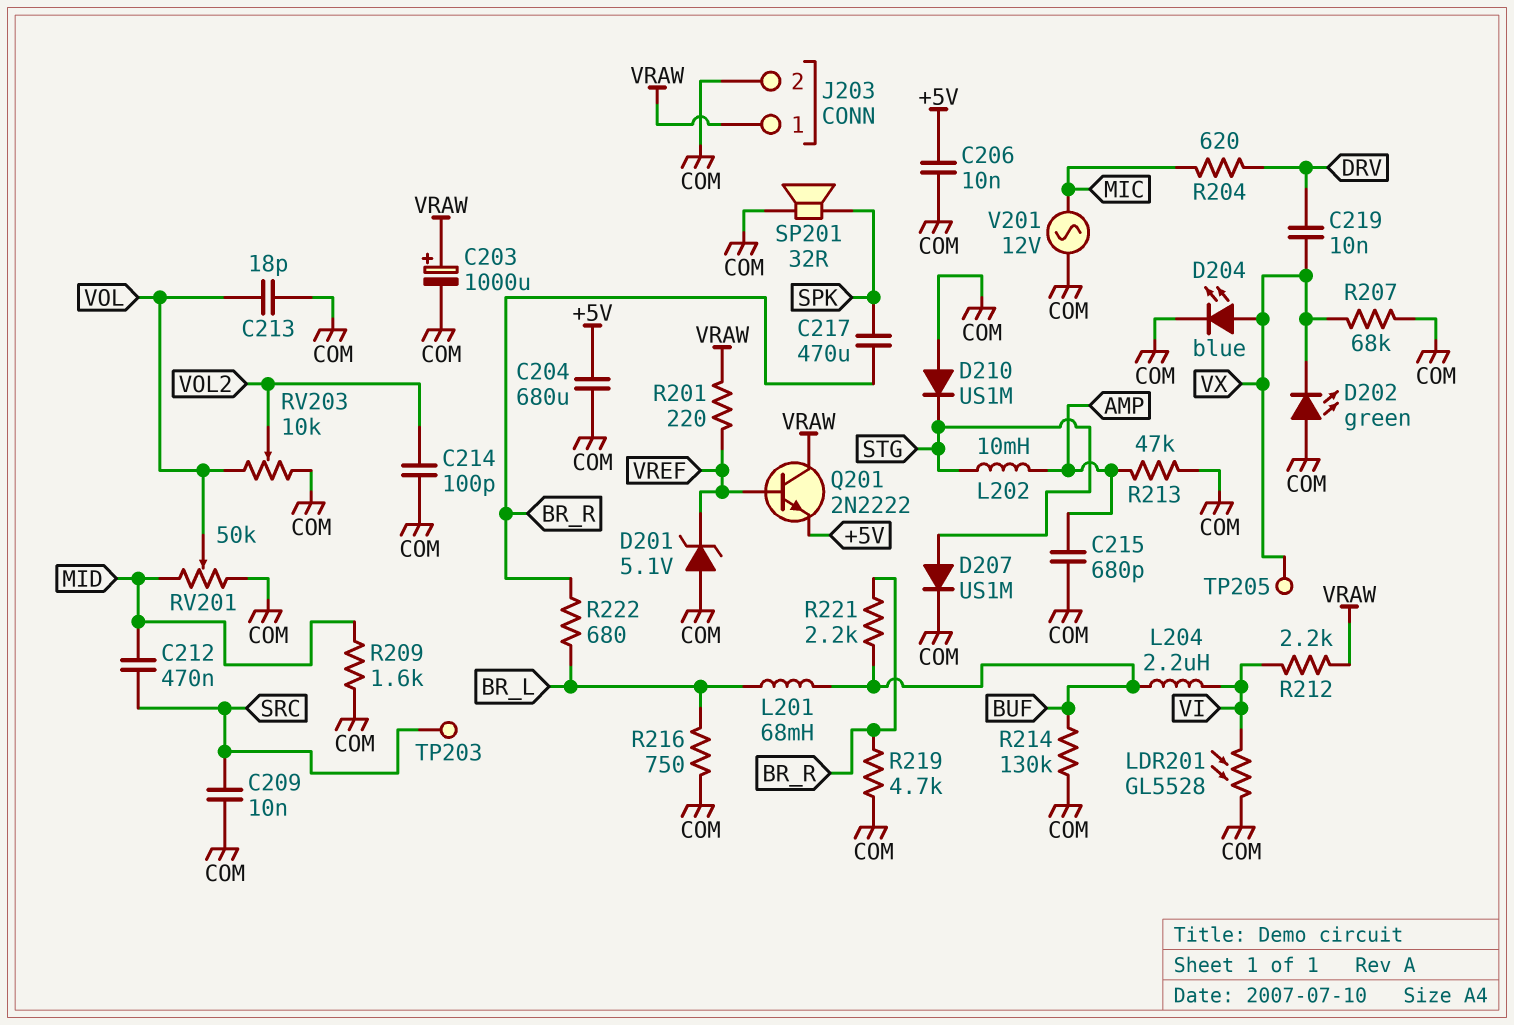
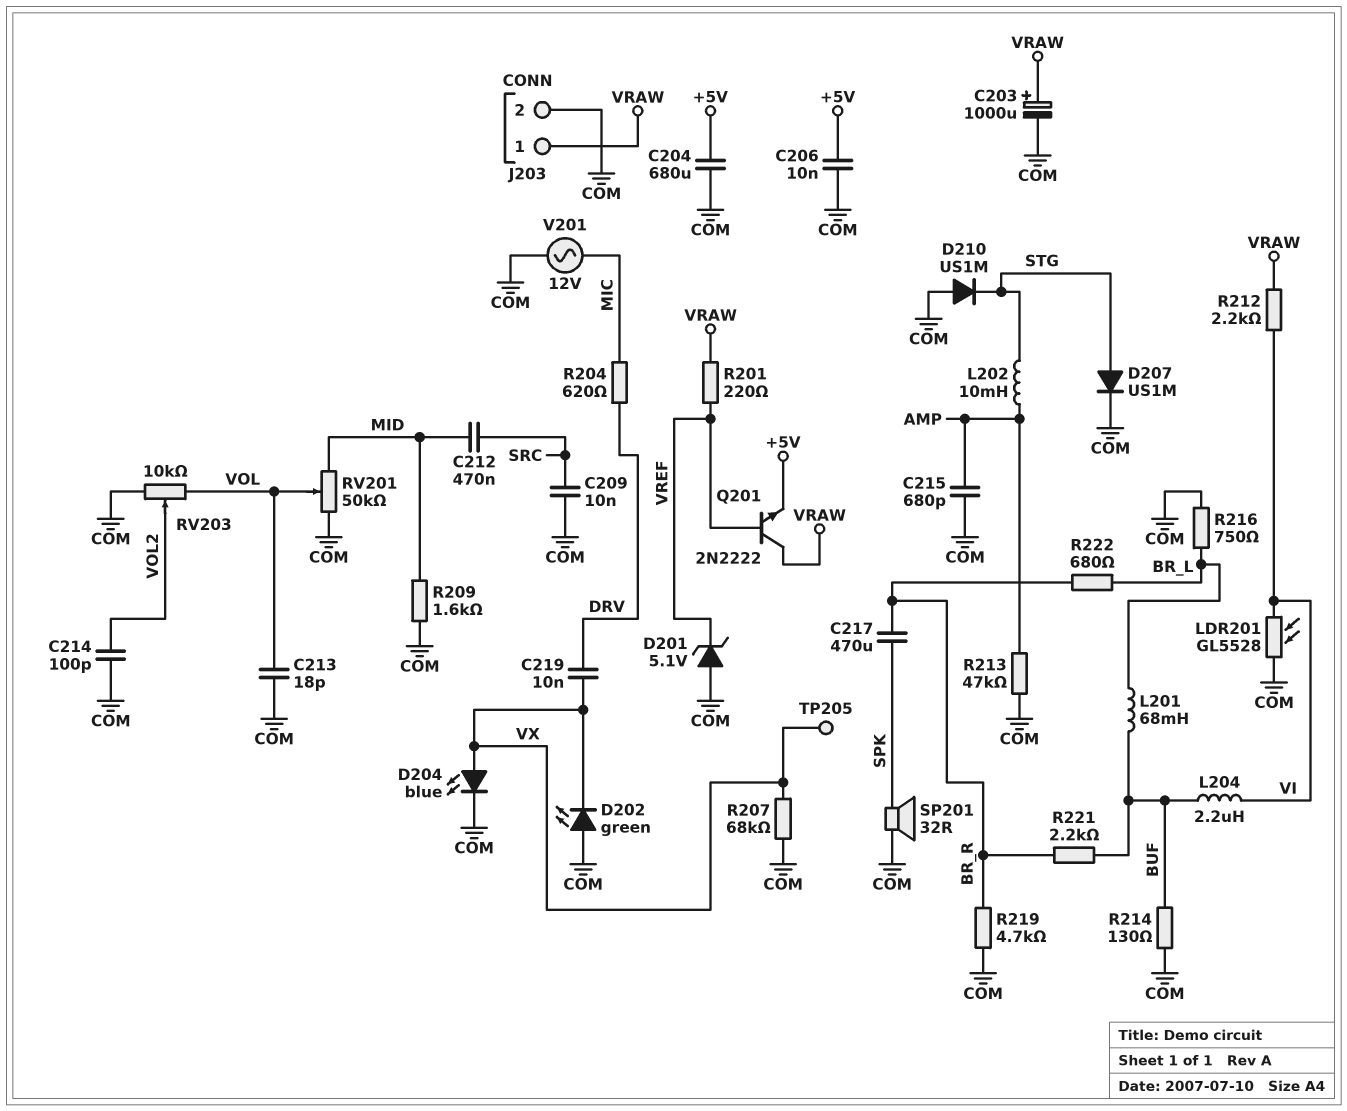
R214: 130k (BUF, COM) -> 130 (BUF, COM)
TP203: test point (SRC) -> none

